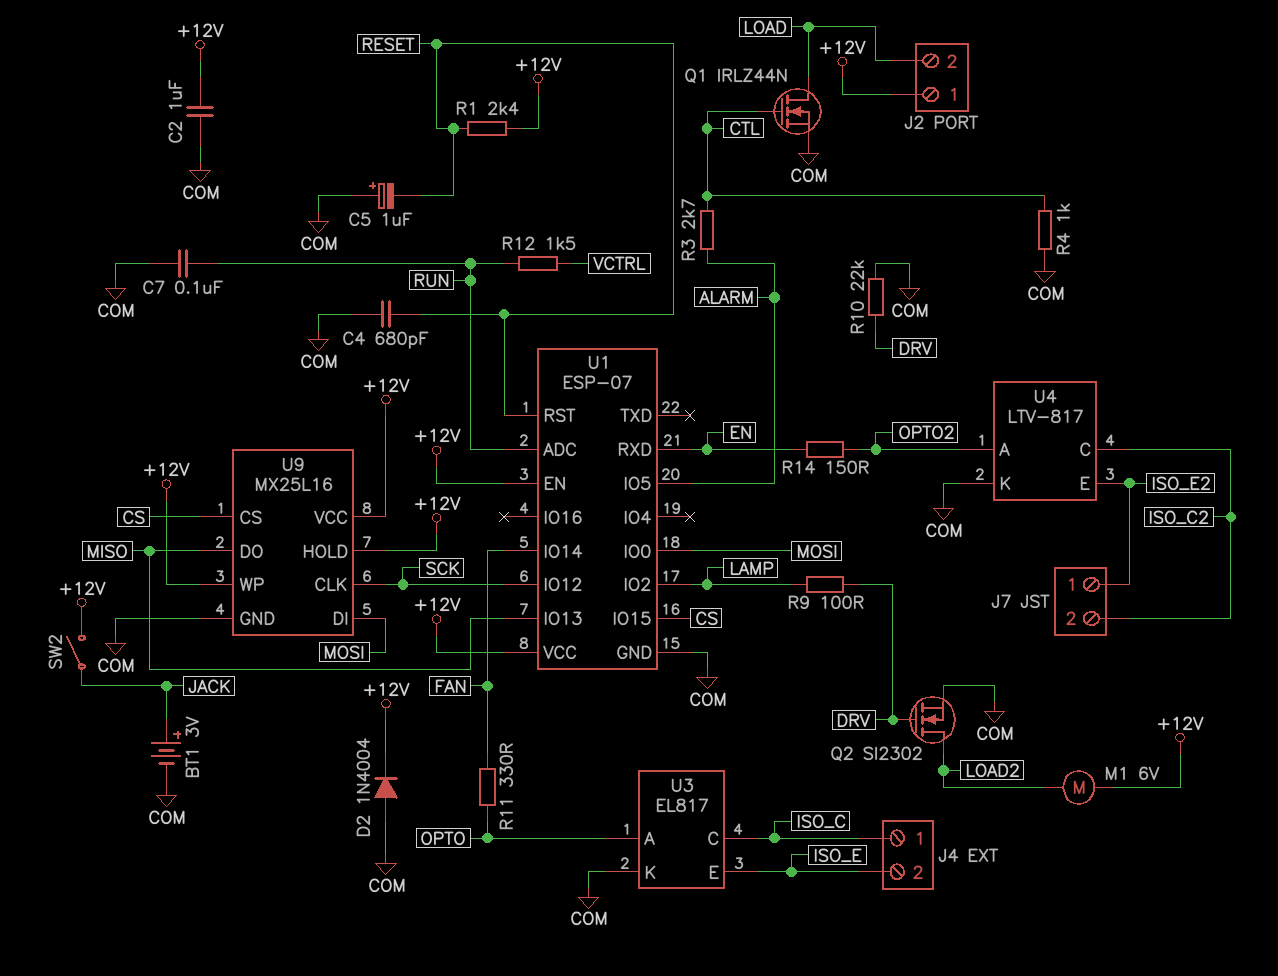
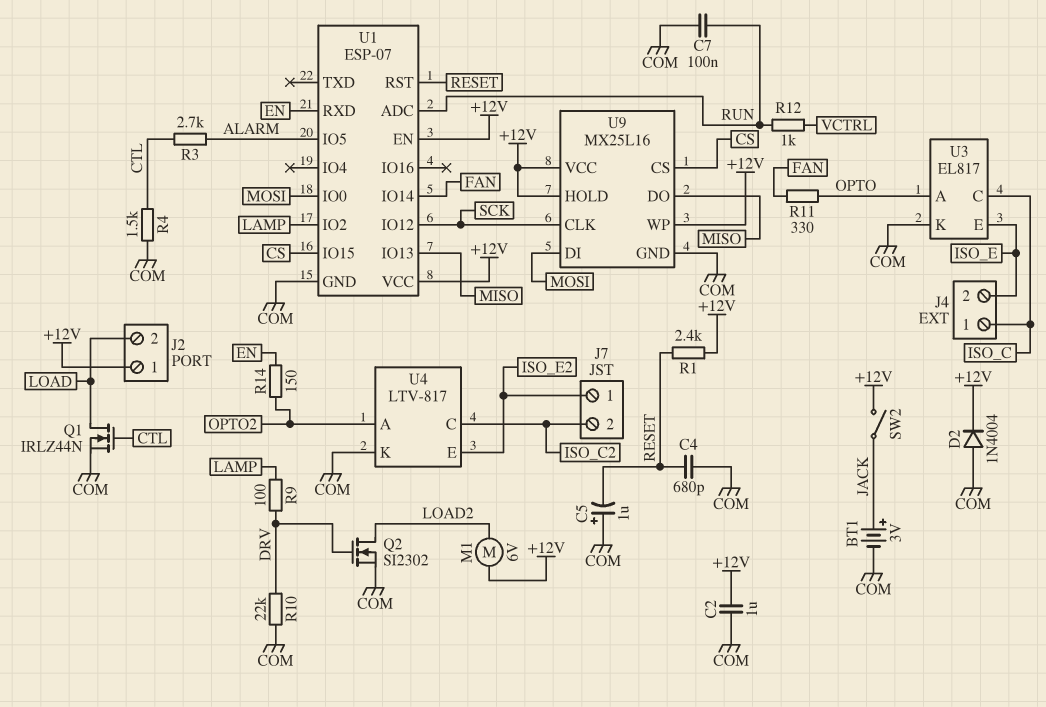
R4: 1k (COM, CTL) -> 1.5k (COM, CTL)
R12: 1.5k (RUN, VCTRL) -> 1k (RUN, VCTRL)

